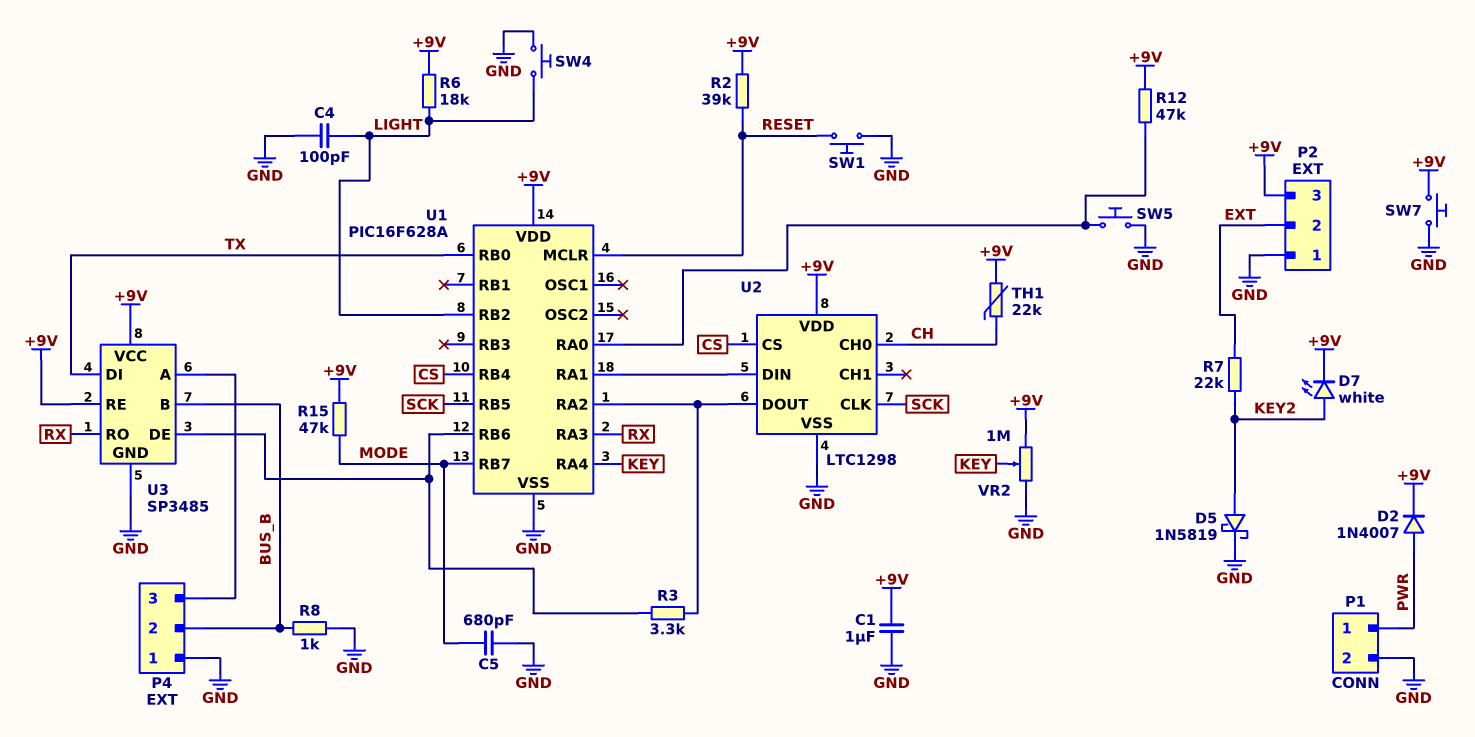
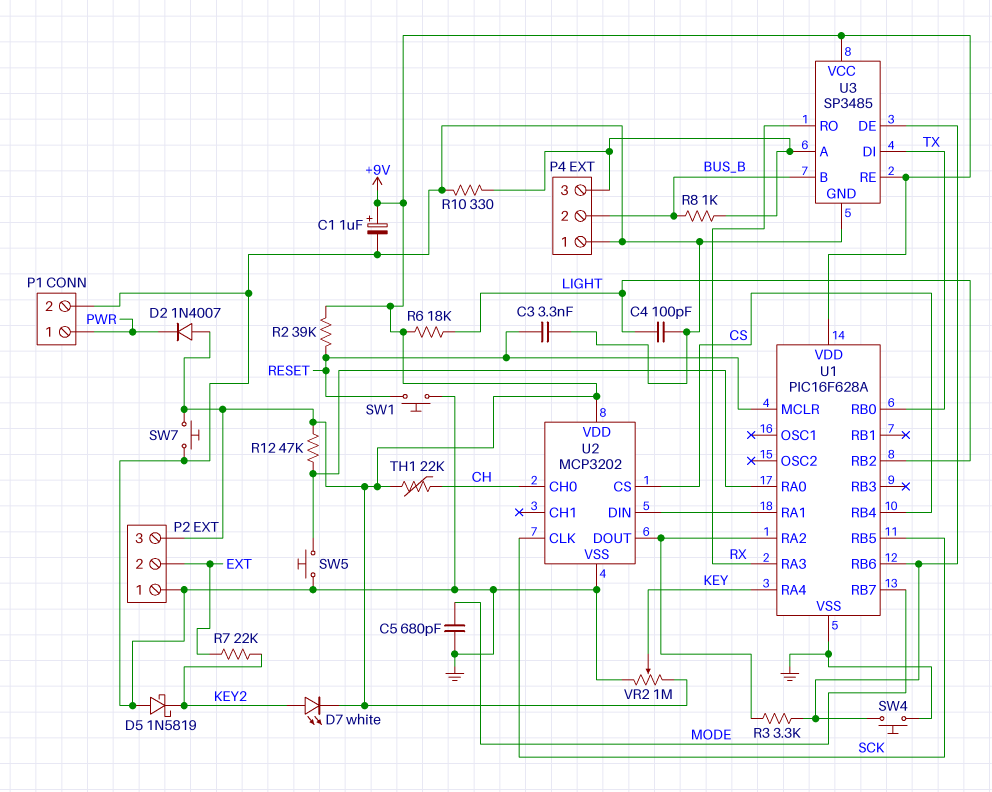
C1: 1uF (+9V, GND) -> 1uF (plus +9V, minus GND)
C3: none -> 3.3nF (GND, RESET)
D2: diode 1N4007 (A PWR, K +9V) -> diode 1N4007 (A +9V, K PWR)
D5: schottky 1N5819 (A KEY2, K GND) -> schottky 1N5819 (A GND, K KEY2)
R8: 1k (BUS_B, GND) -> 1k (BUS_B, P4/3)
R10: none -> 330 (GND, P4/3)
R15: 47k (+9V, MODE) -> none
SW4: button (GND, LIGHT) -> button (GND, U1/RB6)
U2: LTC1298 -> MCP3202

